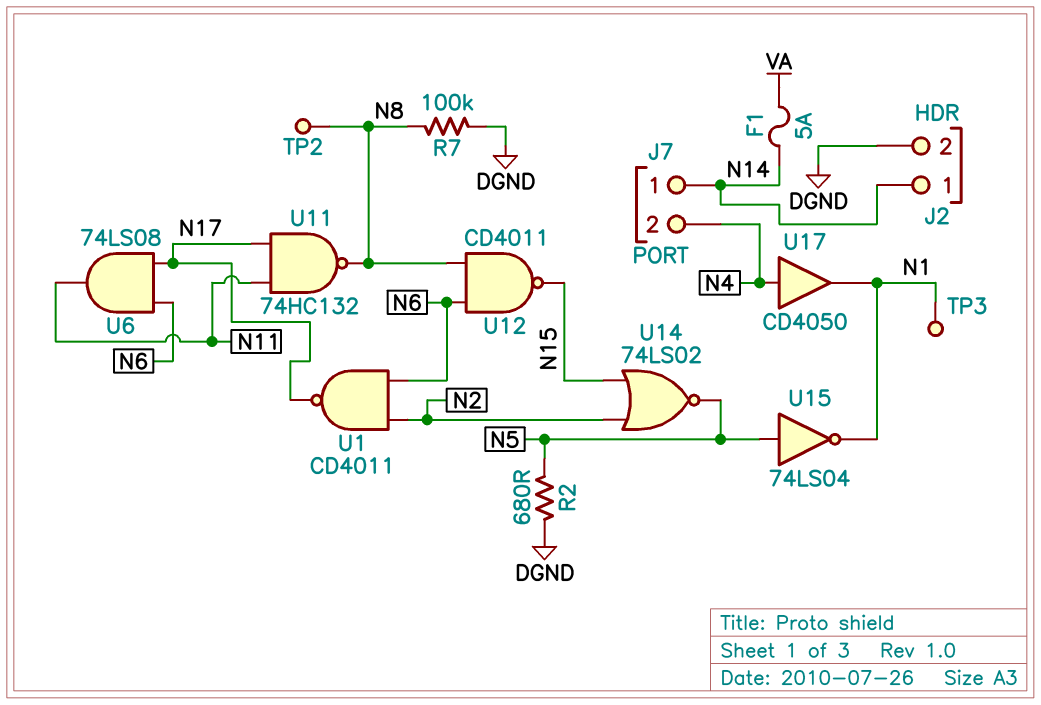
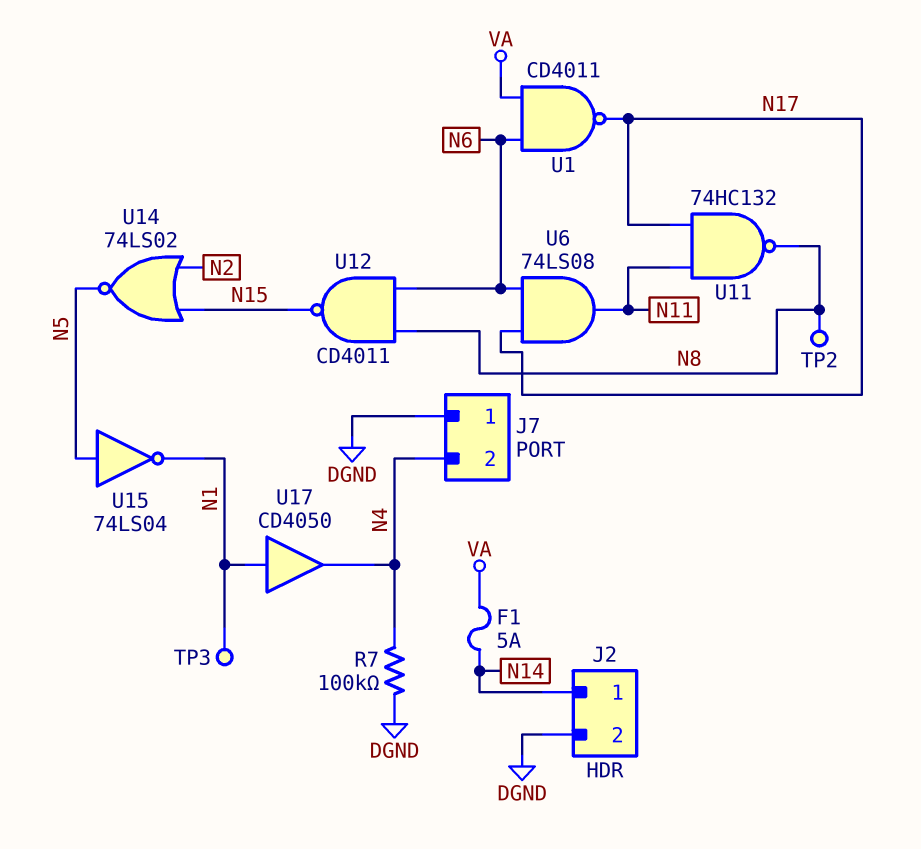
J7 pin 1: N14 -> DGND
R2: 680 (DGND, N5) -> none
R7: 100k (DGND, N8) -> 100k (DGND, N4)
U1: NAND CD4011 (in N2, in N6, out N17) -> NAND CD4011 (in N6, in VA, out N17)
U17: buffer CD4050 (in N4, out N1) -> buffer CD4050 (in N1, out N4)

